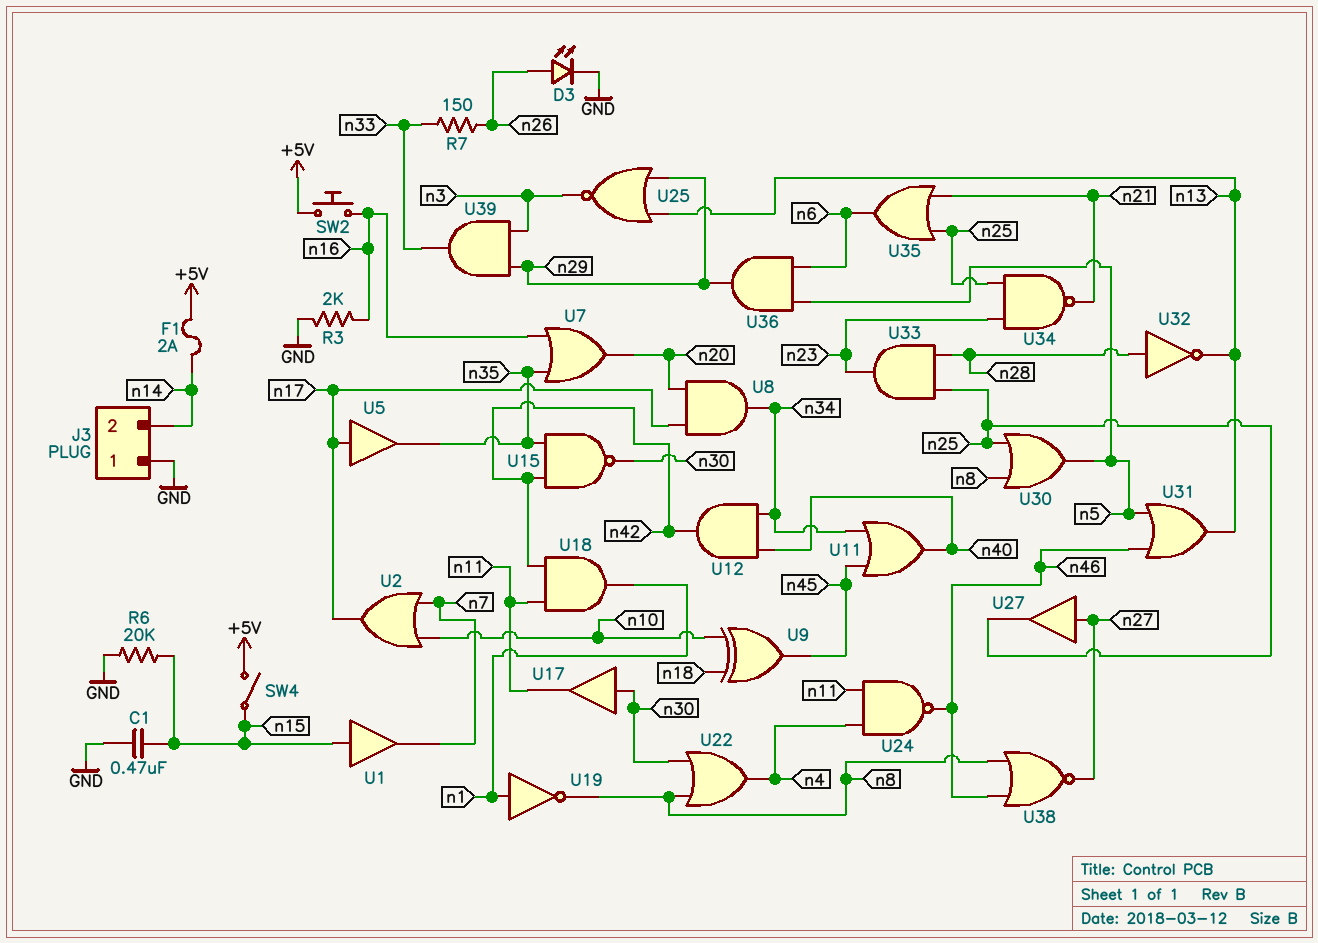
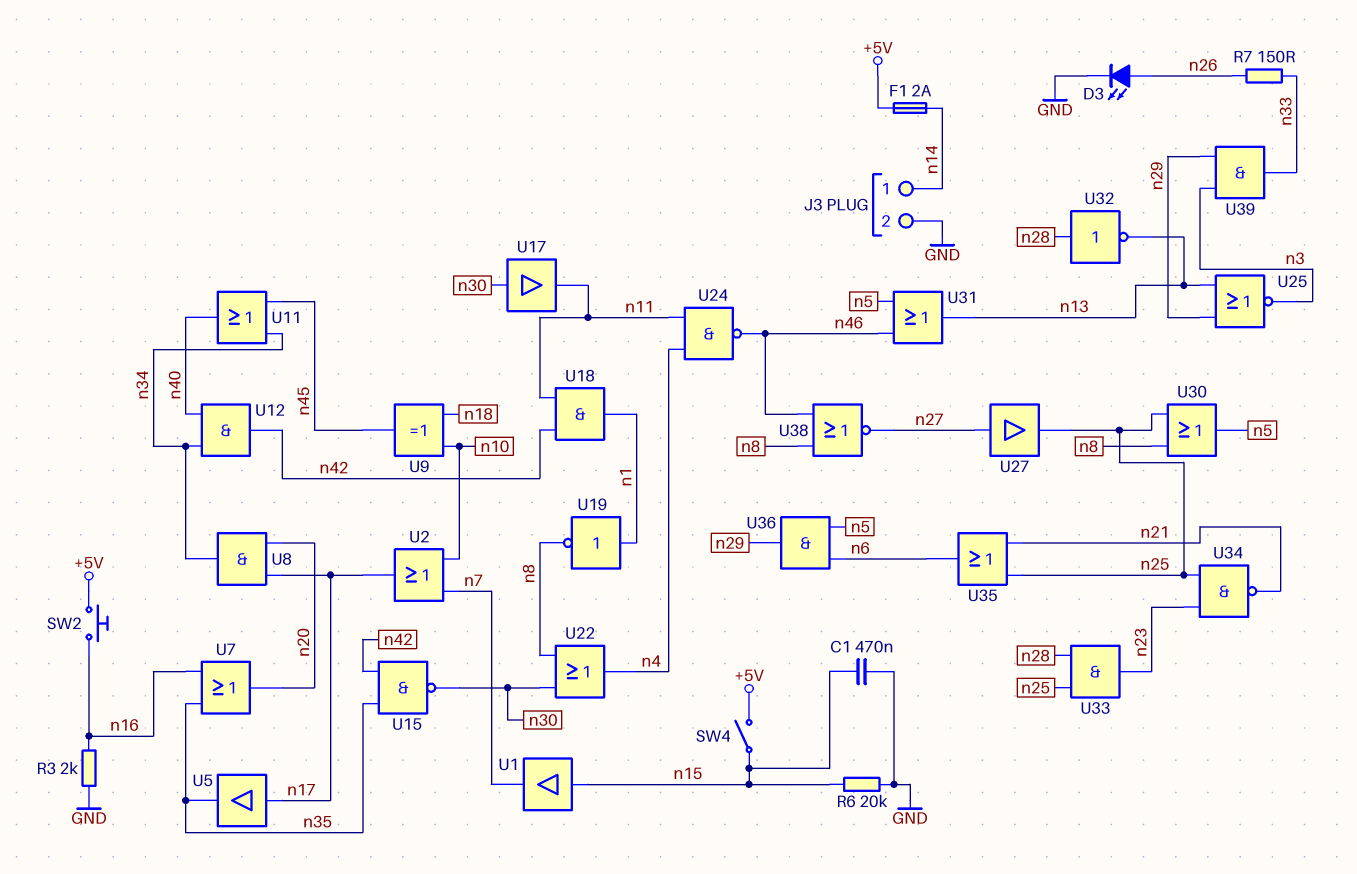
J3 pin 1: GND -> n14
J3 pin 2: n14 -> GND

